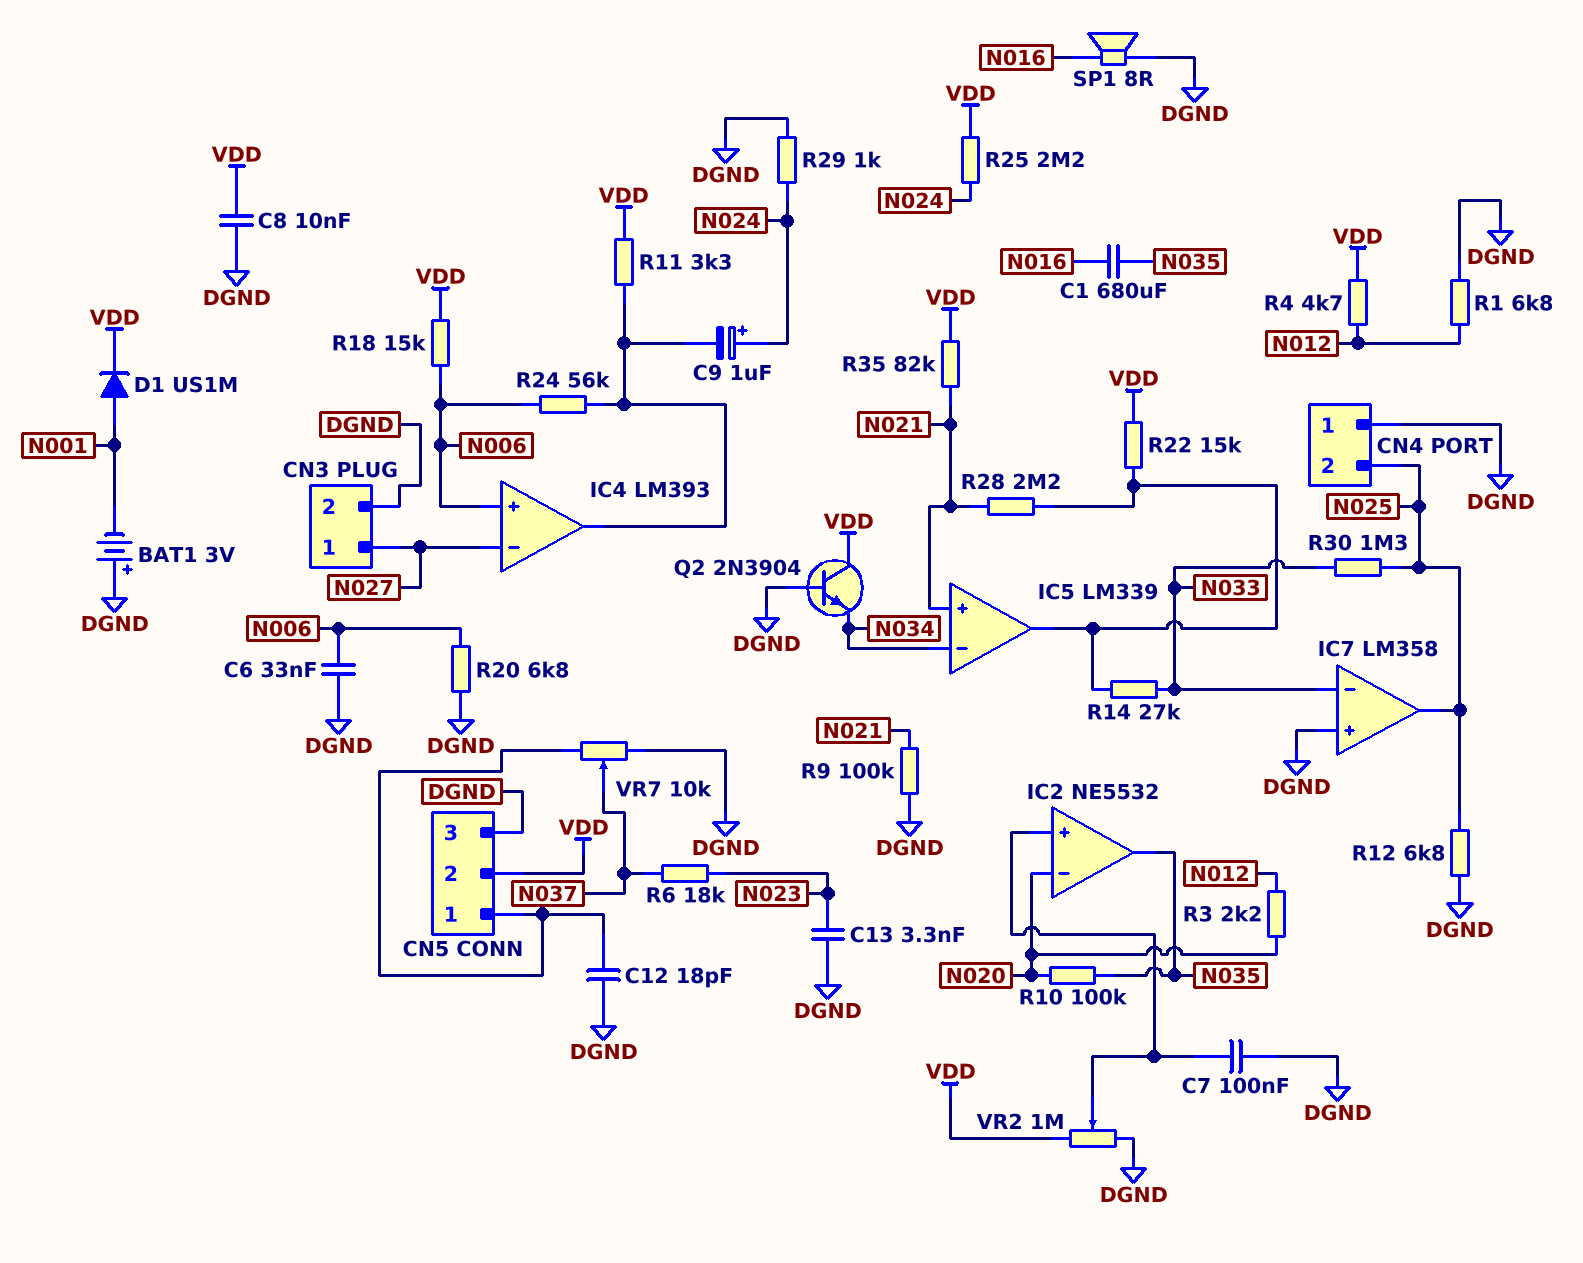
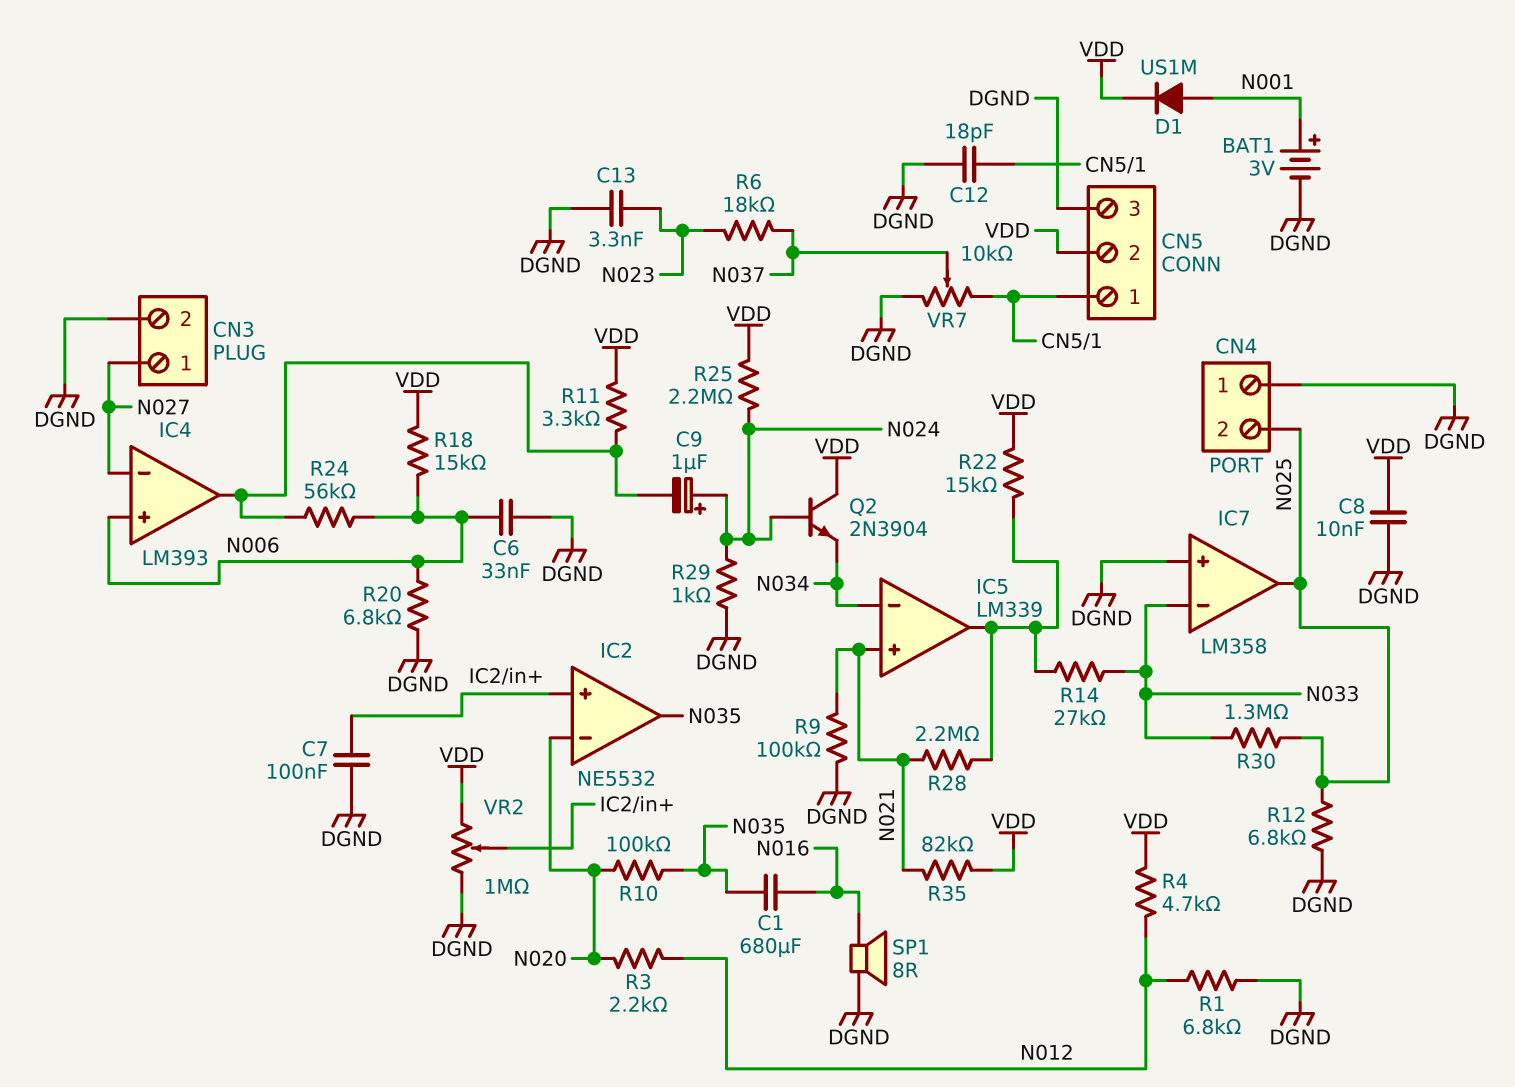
BAT1: 3V (plus DGND, minus N001) -> 3V (plus N001, minus DGND)
Q2: NPN 2N3904 (B DGND, C VDD, E N034) -> NPN 2N3904 (B N024, C VDD, E N034)

